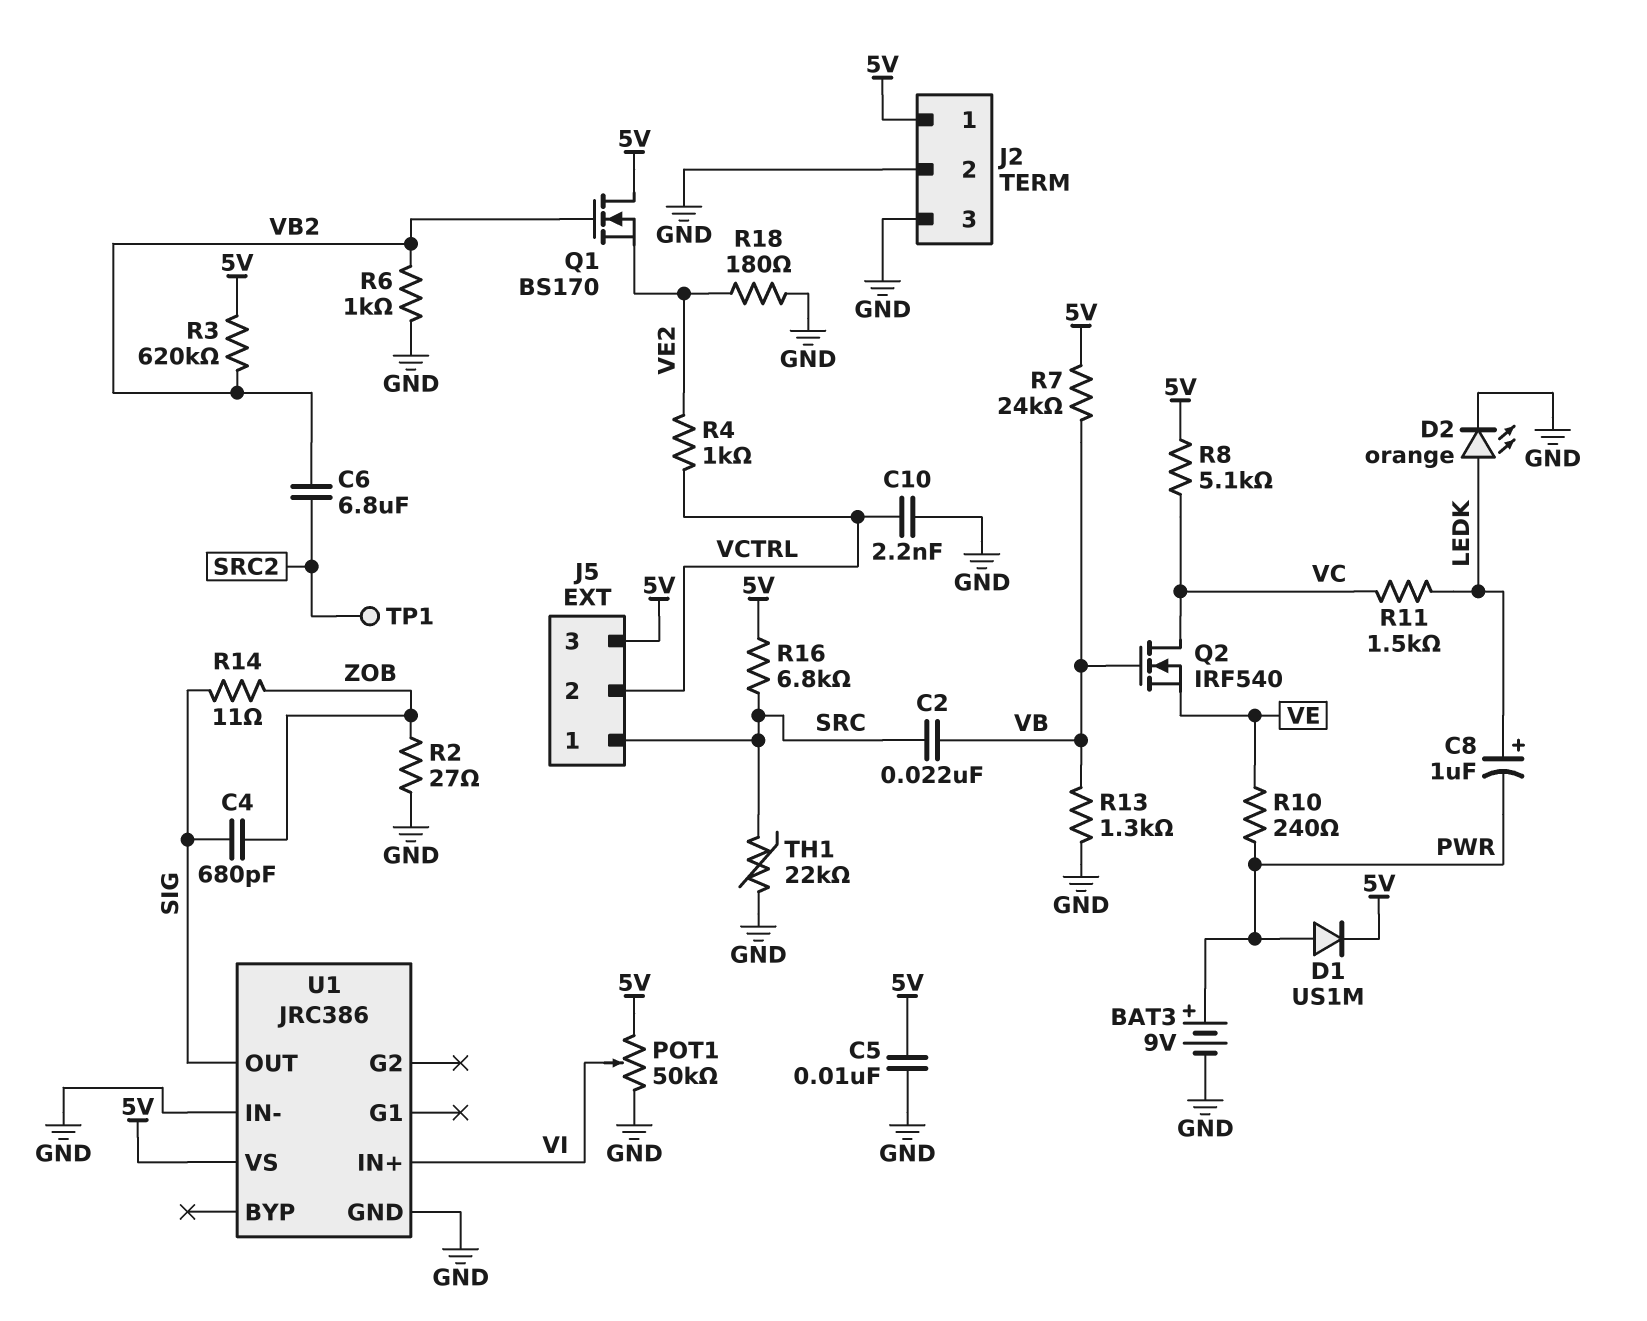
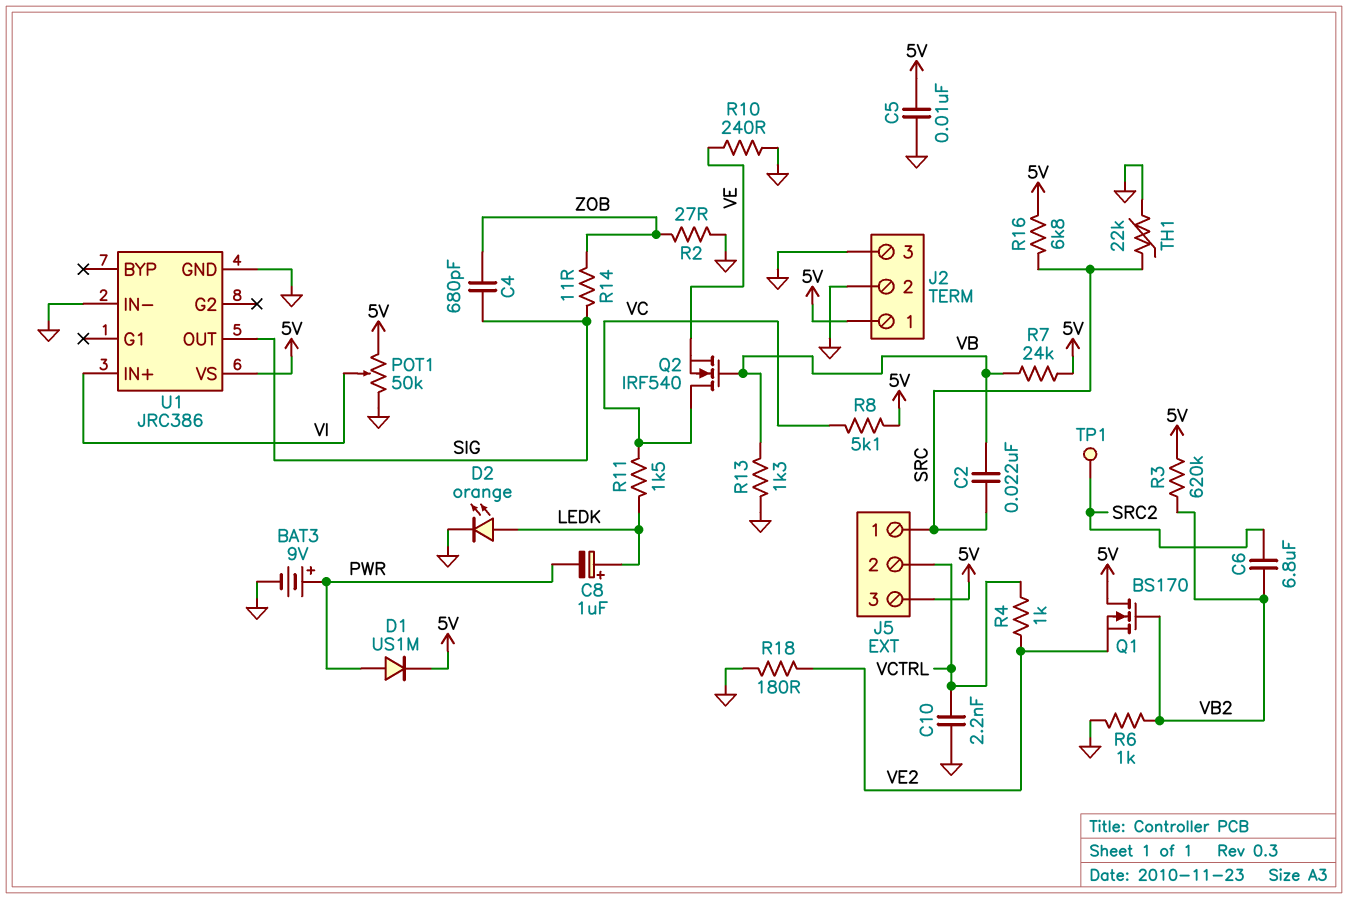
R10: 240 (PWR, VE) -> 240 (GND, VE)

